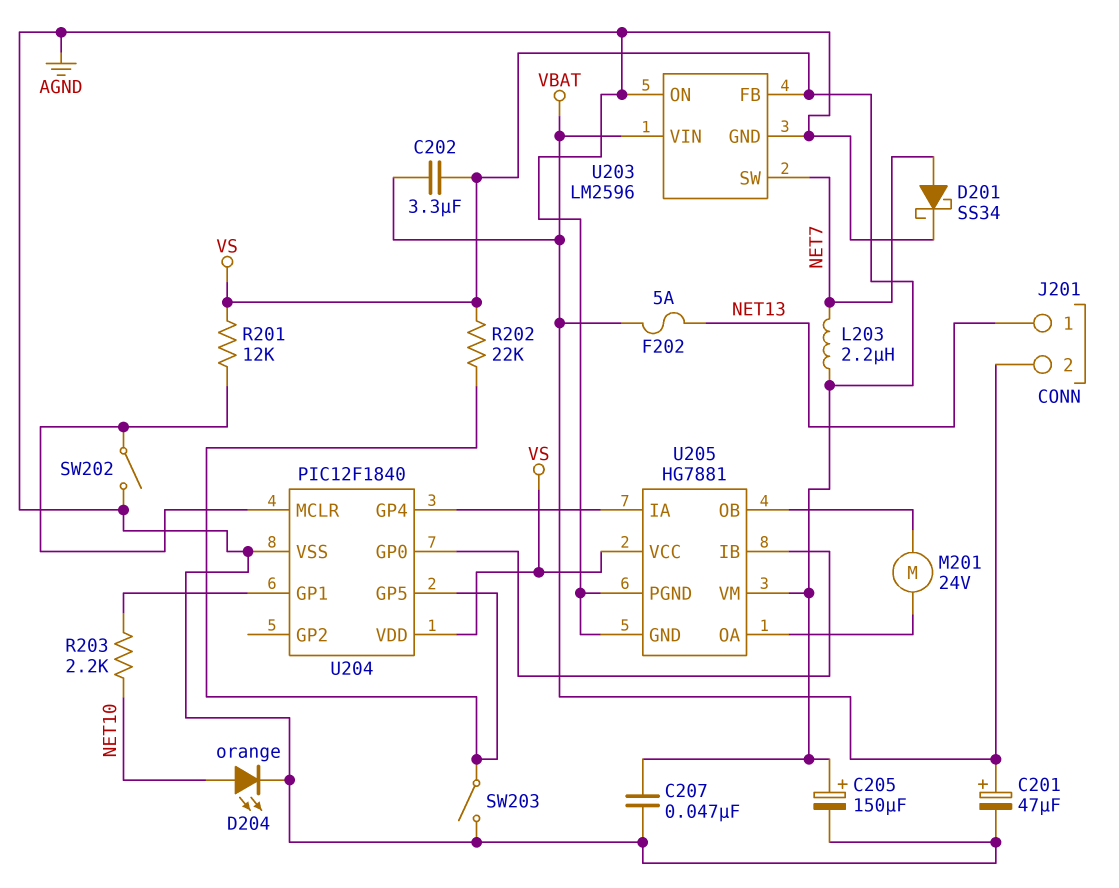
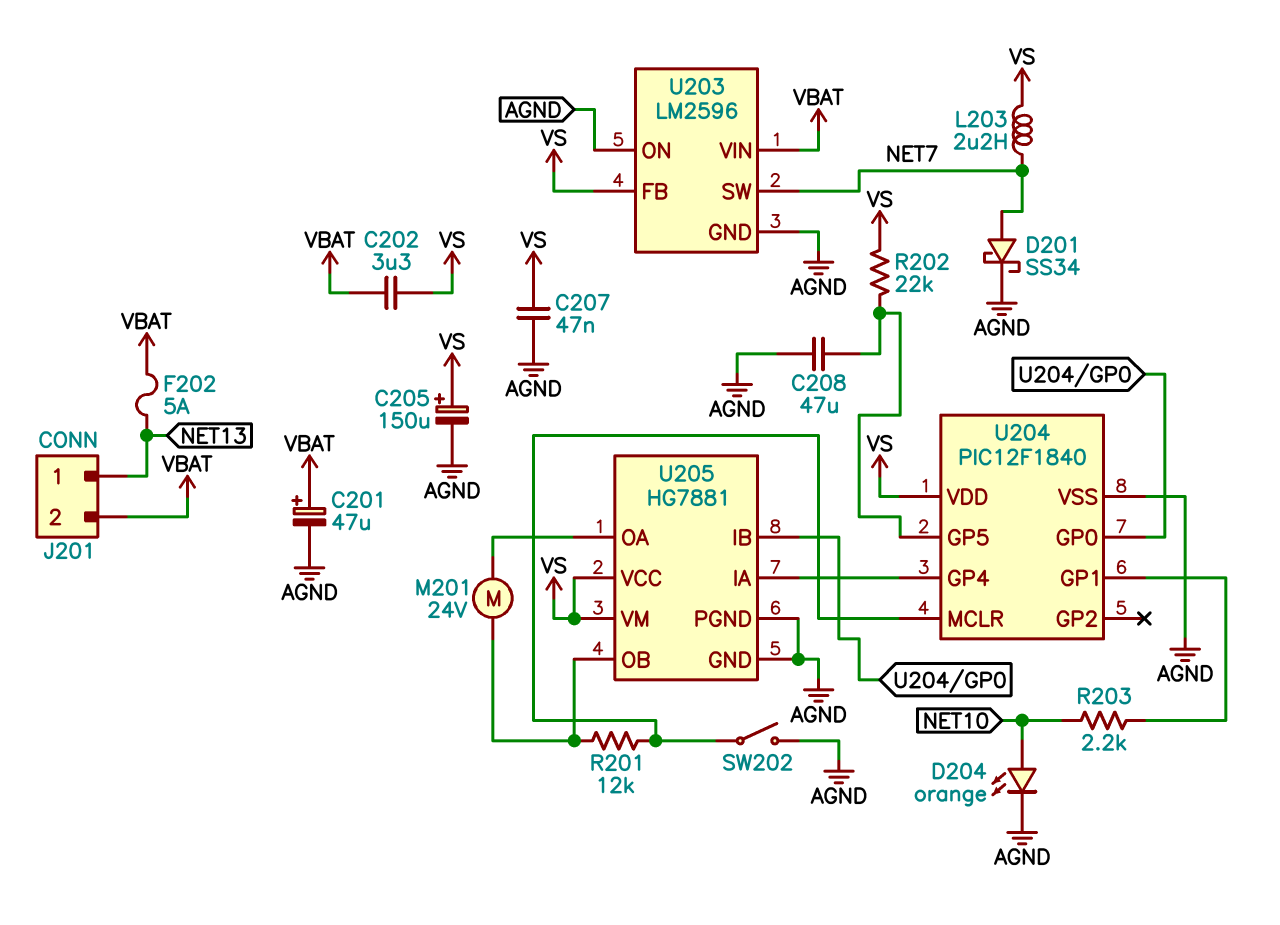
C208: none -> 47uF (AGND, U204/GP5)
R201: 12k (U204/MCLR, VS) -> 12k (U204/MCLR, U205/OB)
SW203: switch (AGND, U204/GP5) -> none

